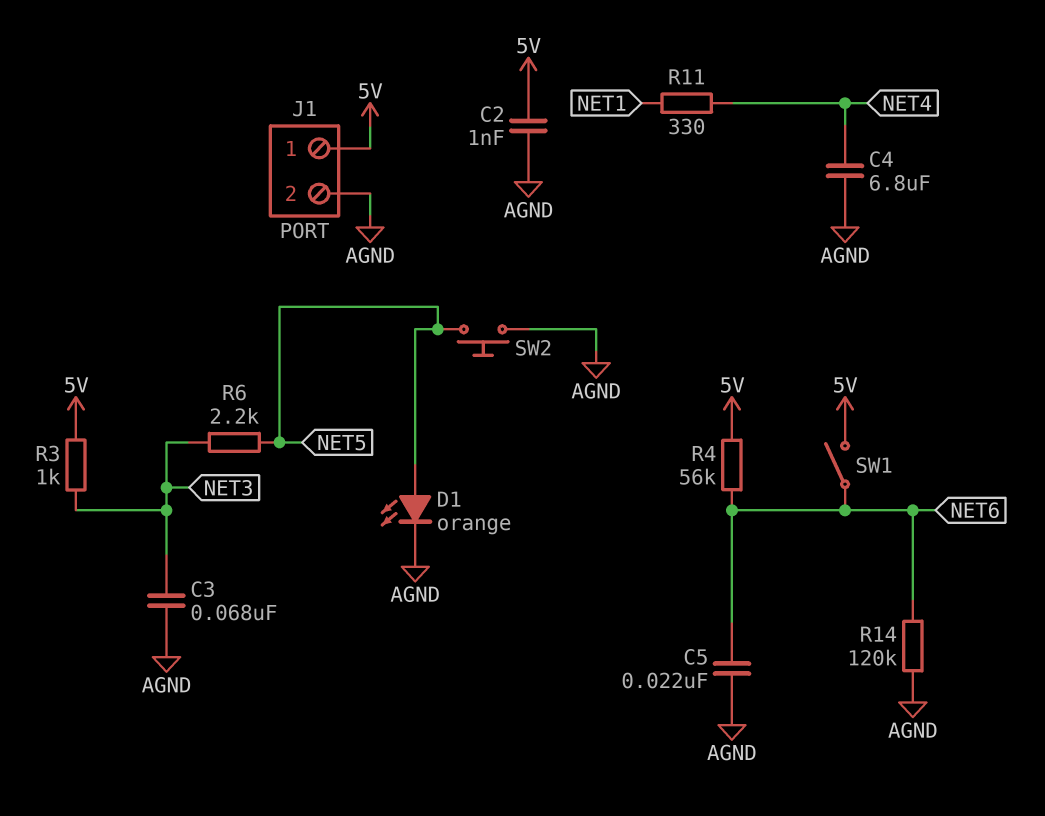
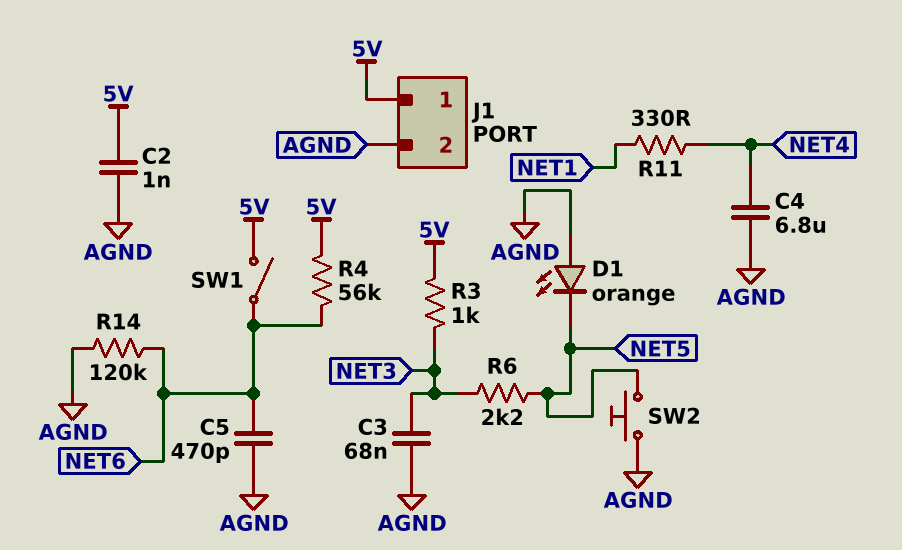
C5: 22nF (AGND, NET6) -> 470pF (AGND, NET6)
D1: LED orange (A NET5, K AGND) -> LED orange (A AGND, K NET5)

